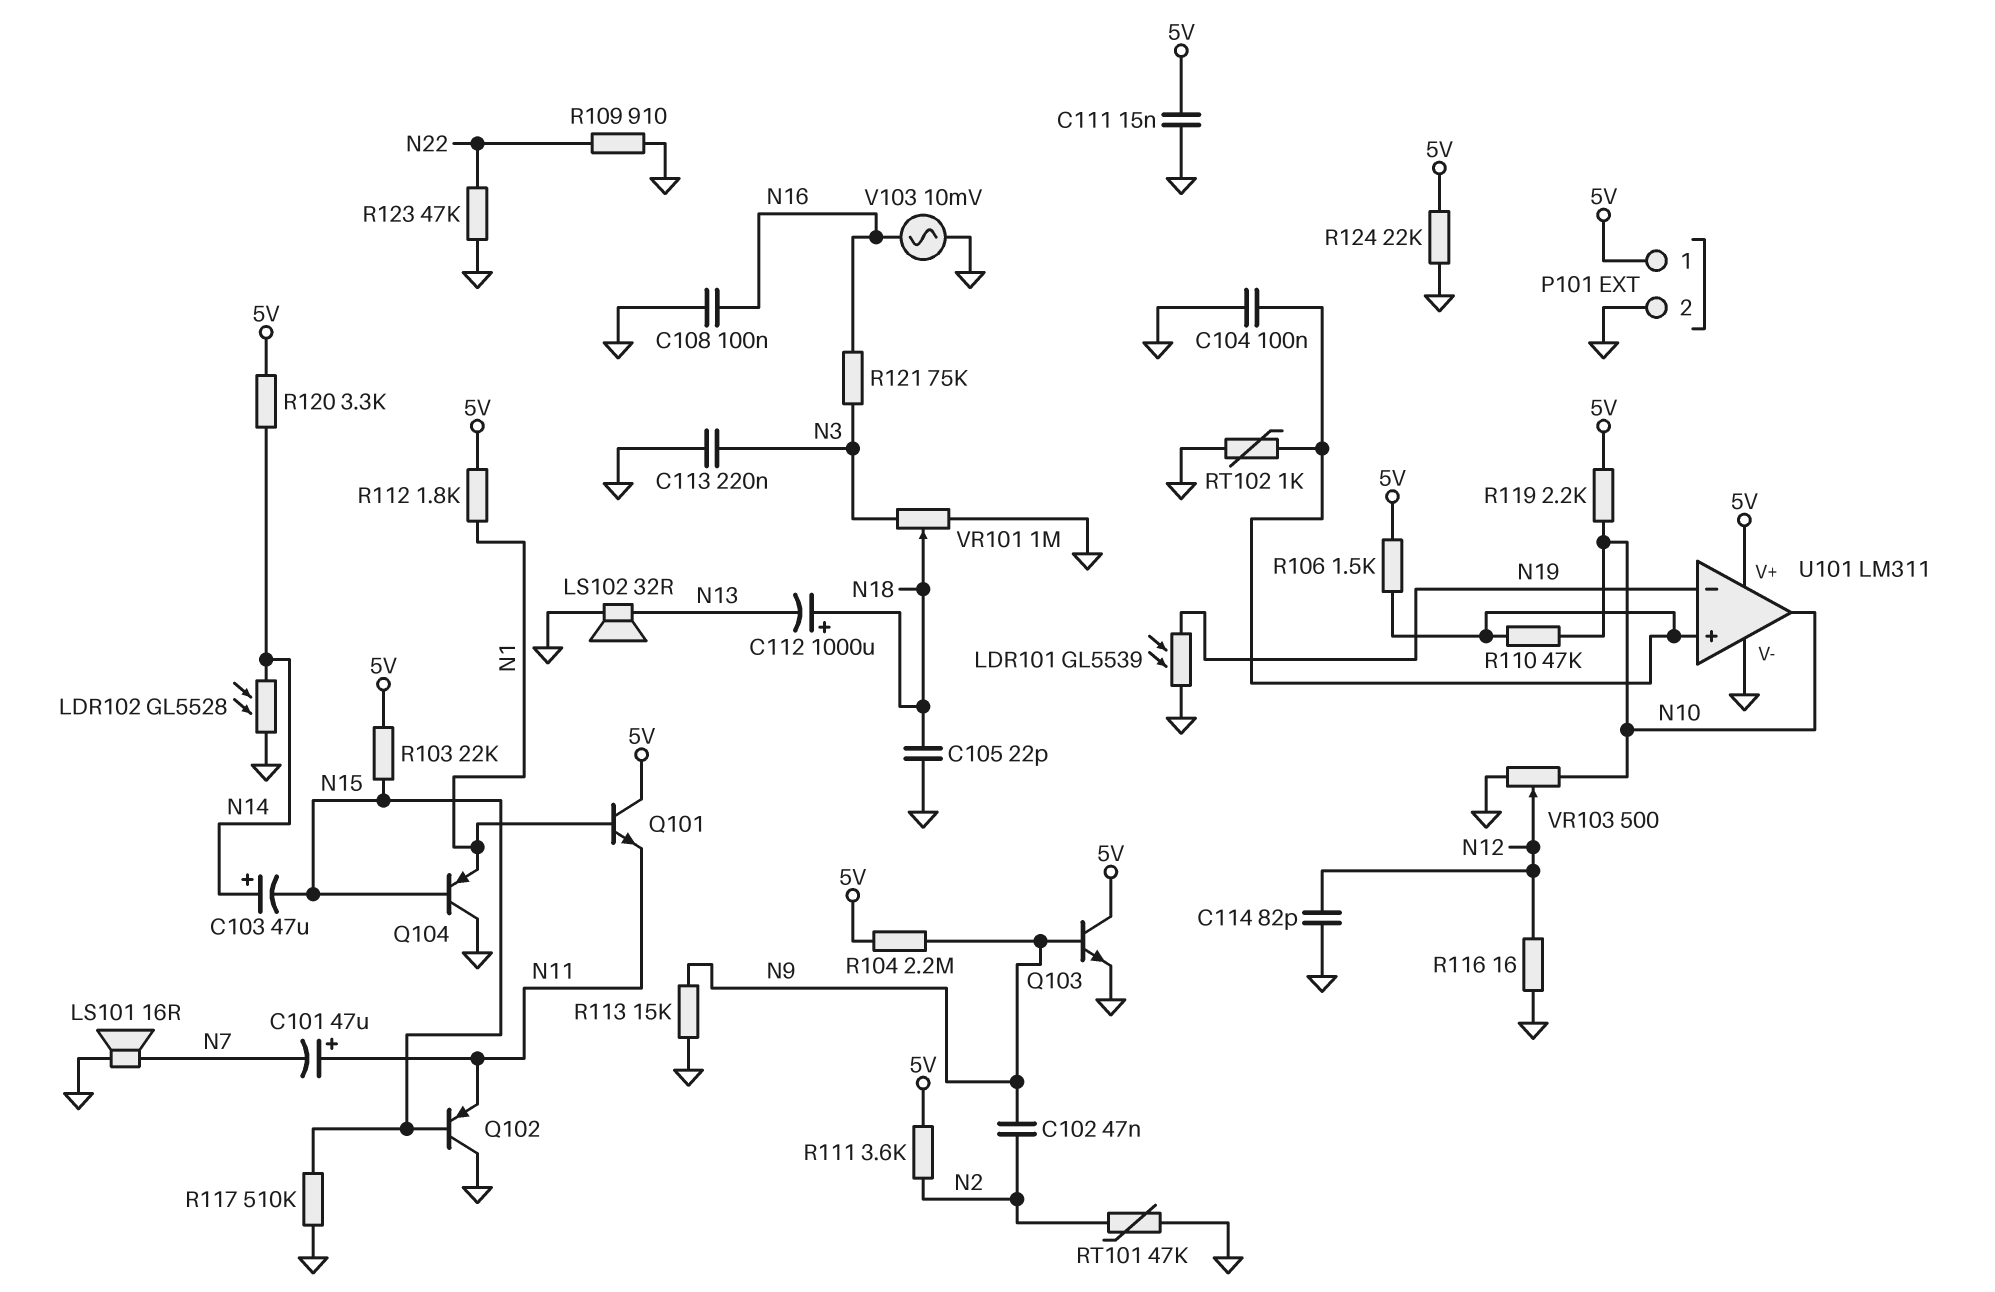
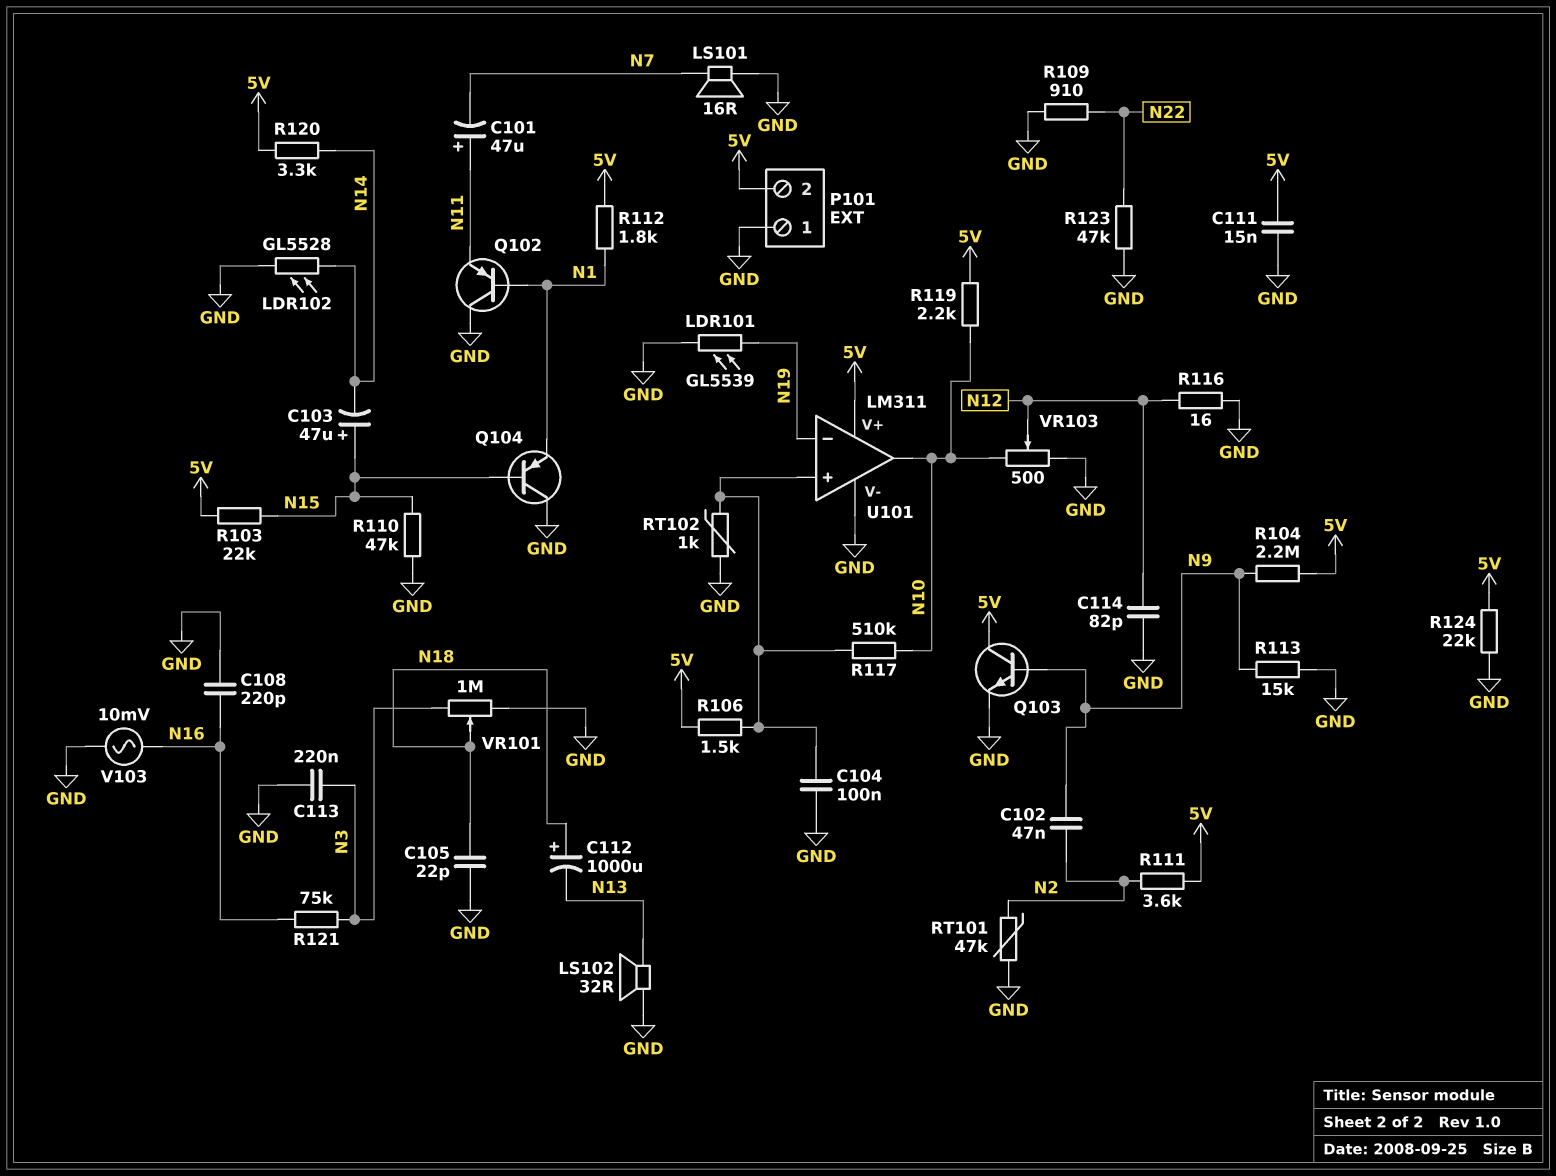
C103: 47uF (plus N14, minus N15) -> 47uF (plus N15, minus N14)
C108: 100nF (GND, N16) -> 220pF (GND, N16)
P101 pin 1: 5V -> GND
P101 pin 2: GND -> 5V
Q101: NPN (B N1, C 5V, E N11) -> none
Q102: PNP (B N15, C GND, E N11) -> PNP (B N1, C GND, E N11)
R110: 47k (N10, U101/in+) -> 47k (GND, N15)
R117: 510k (GND, N15) -> 510k (N10, U101/in+)

